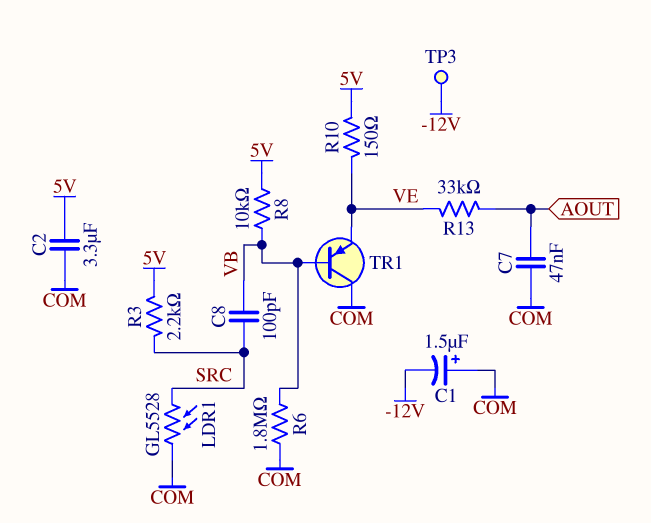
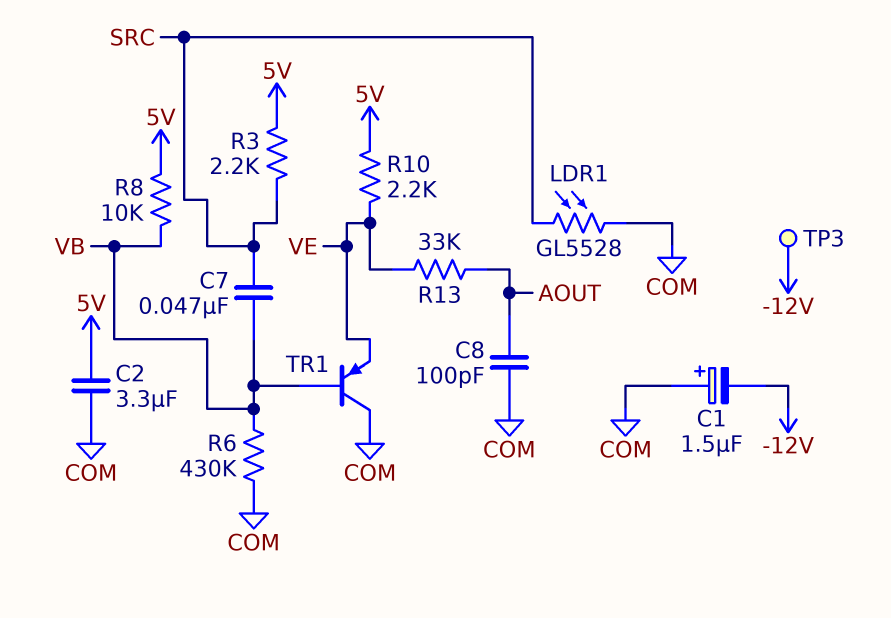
C7: 47nF (AOUT, COM) -> 47nF (SRC, VB)
C8: 100pF (SRC, VB) -> 100pF (AOUT, COM)
R6: 1.8M (COM, VB) -> 430k (COM, VB)
R10: 150 (5V, VE) -> 2.2k (5V, VE)

